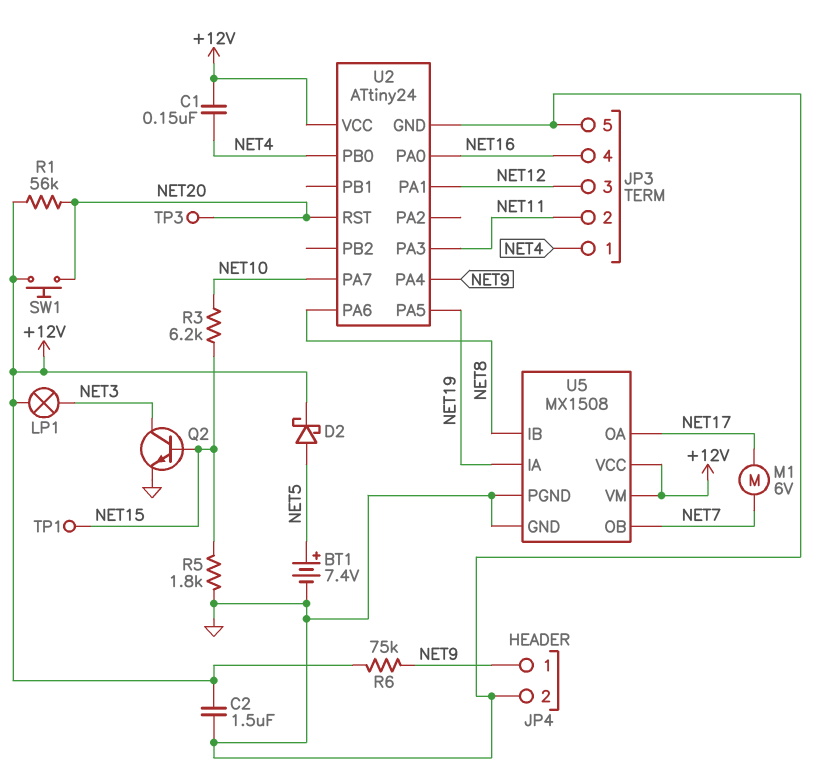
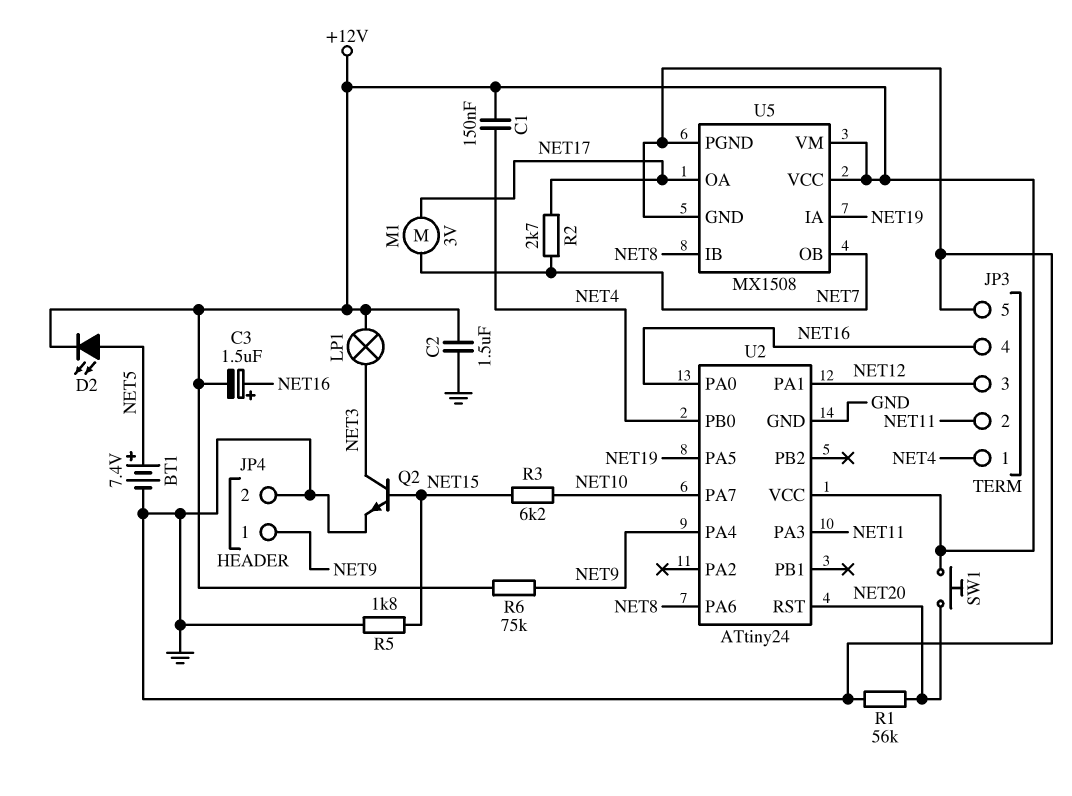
C3: none -> 1.5uF (plus NET16, minus +12V)
D2: schottky (A NET5, K +12V) -> LED (A NET5, K +12V)
M1: motor 6V (NET7, NET17) -> motor 3V (NET7, NET17)
R1: 56k (+12V, NET20) -> 56k (GND, NET20)
R2: none -> 2.7k (NET7, NET17)
TP1: test point (NET15) -> none
TP3: test point (NET20) -> none

